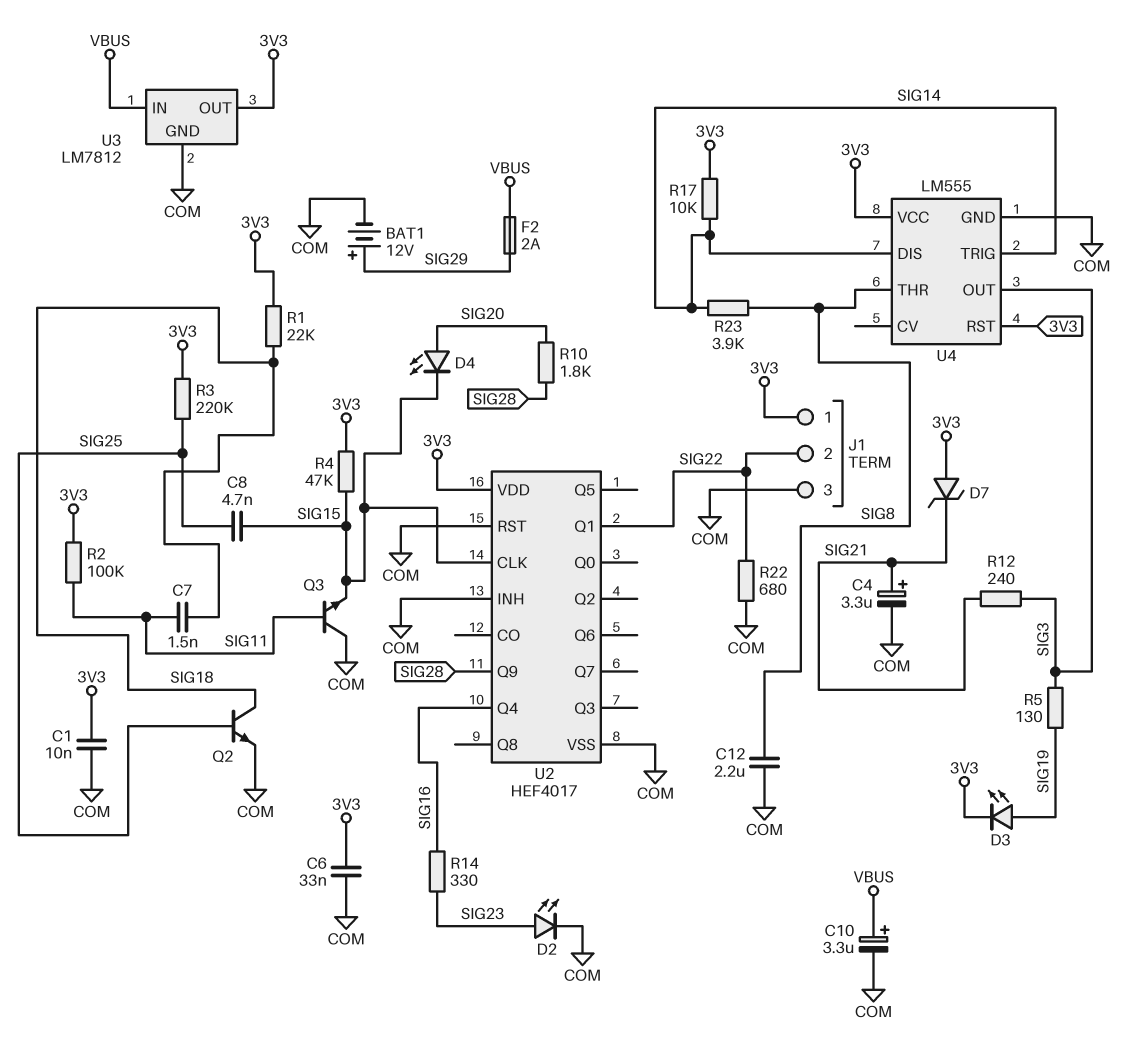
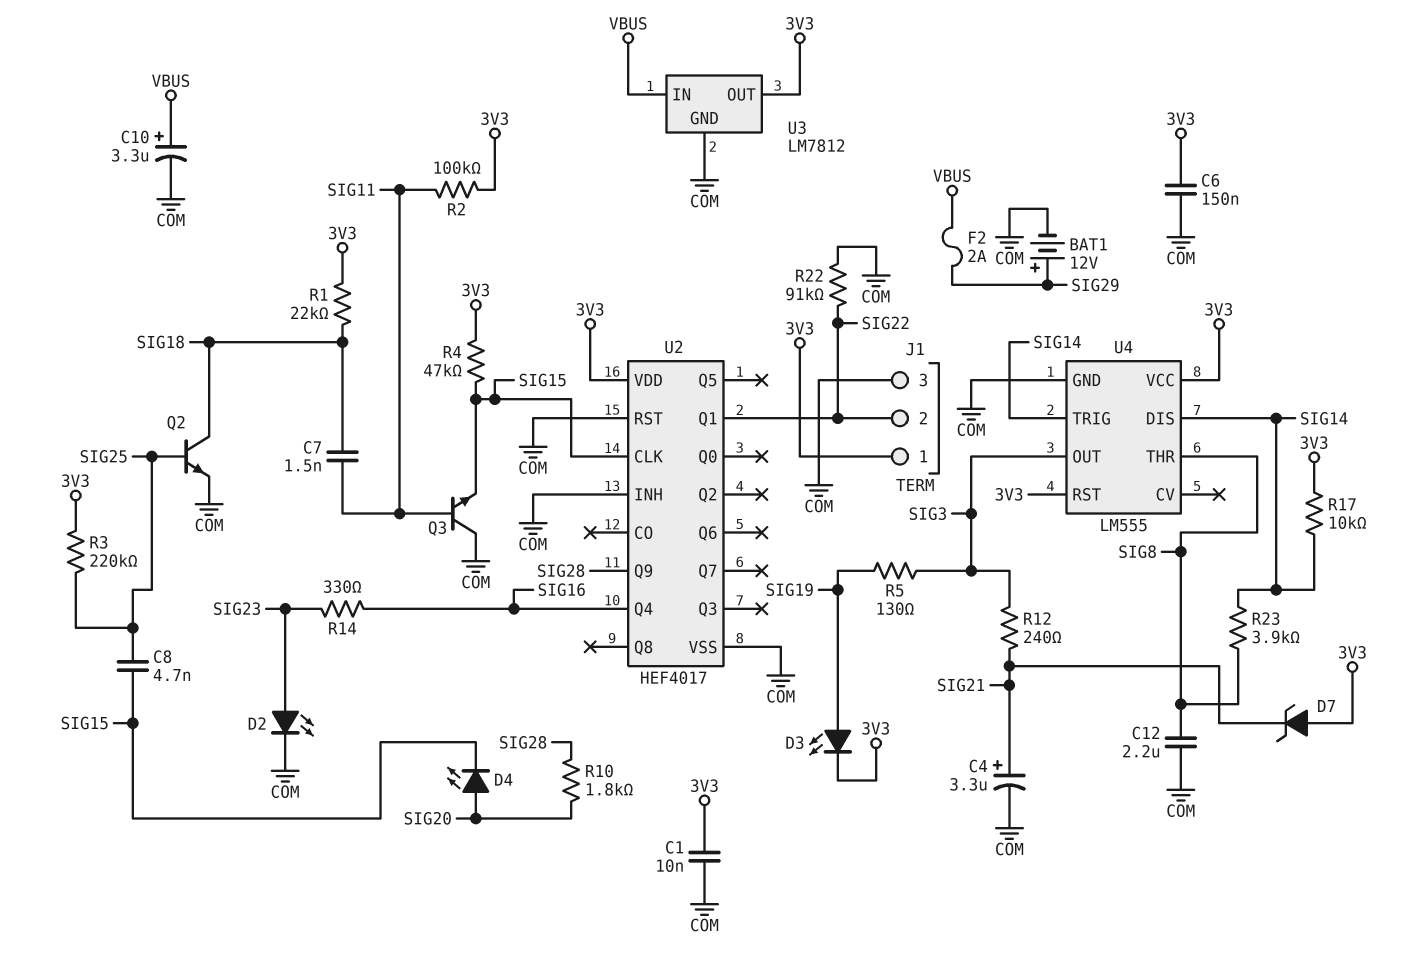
C6: 33nF (3V3, COM) -> 150nF (3V3, COM)
R22: 680 (COM, SIG22) -> 91k (COM, SIG22)

